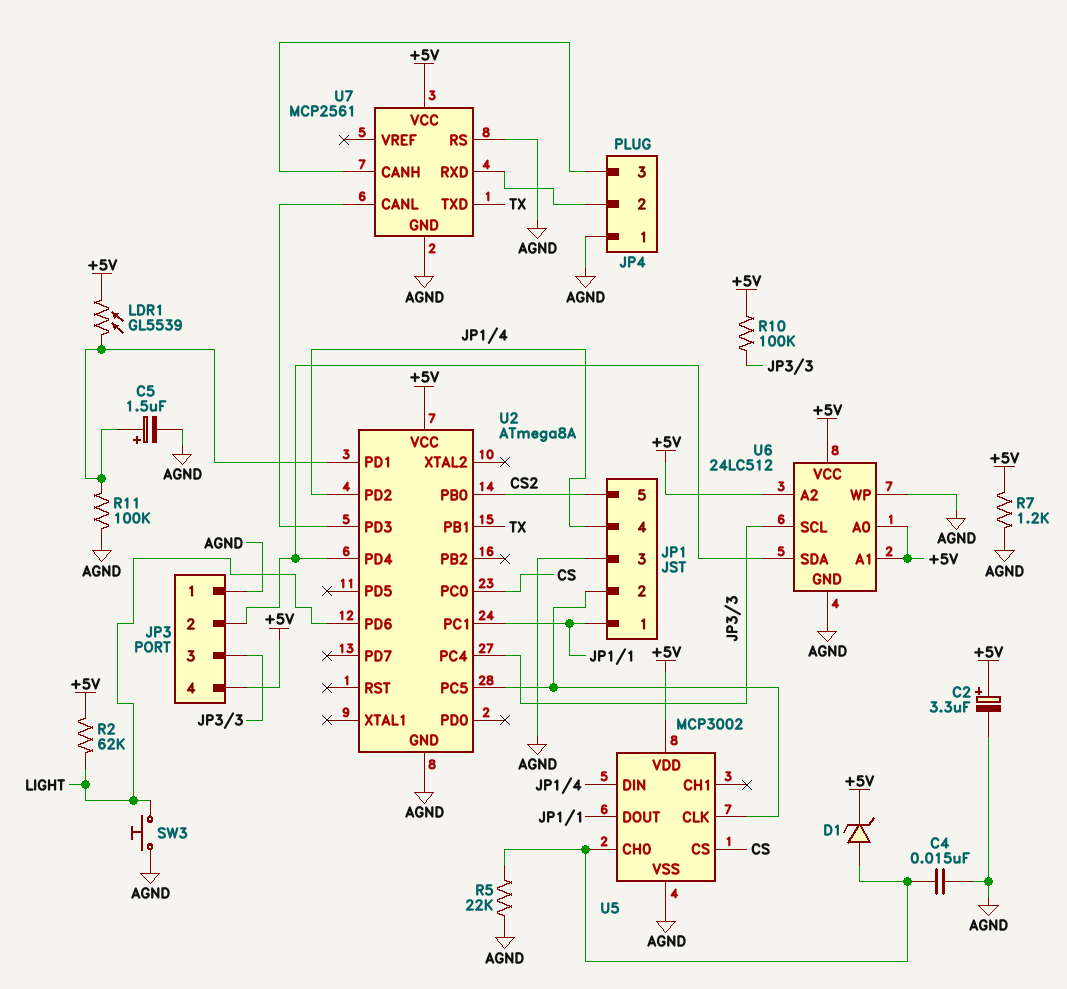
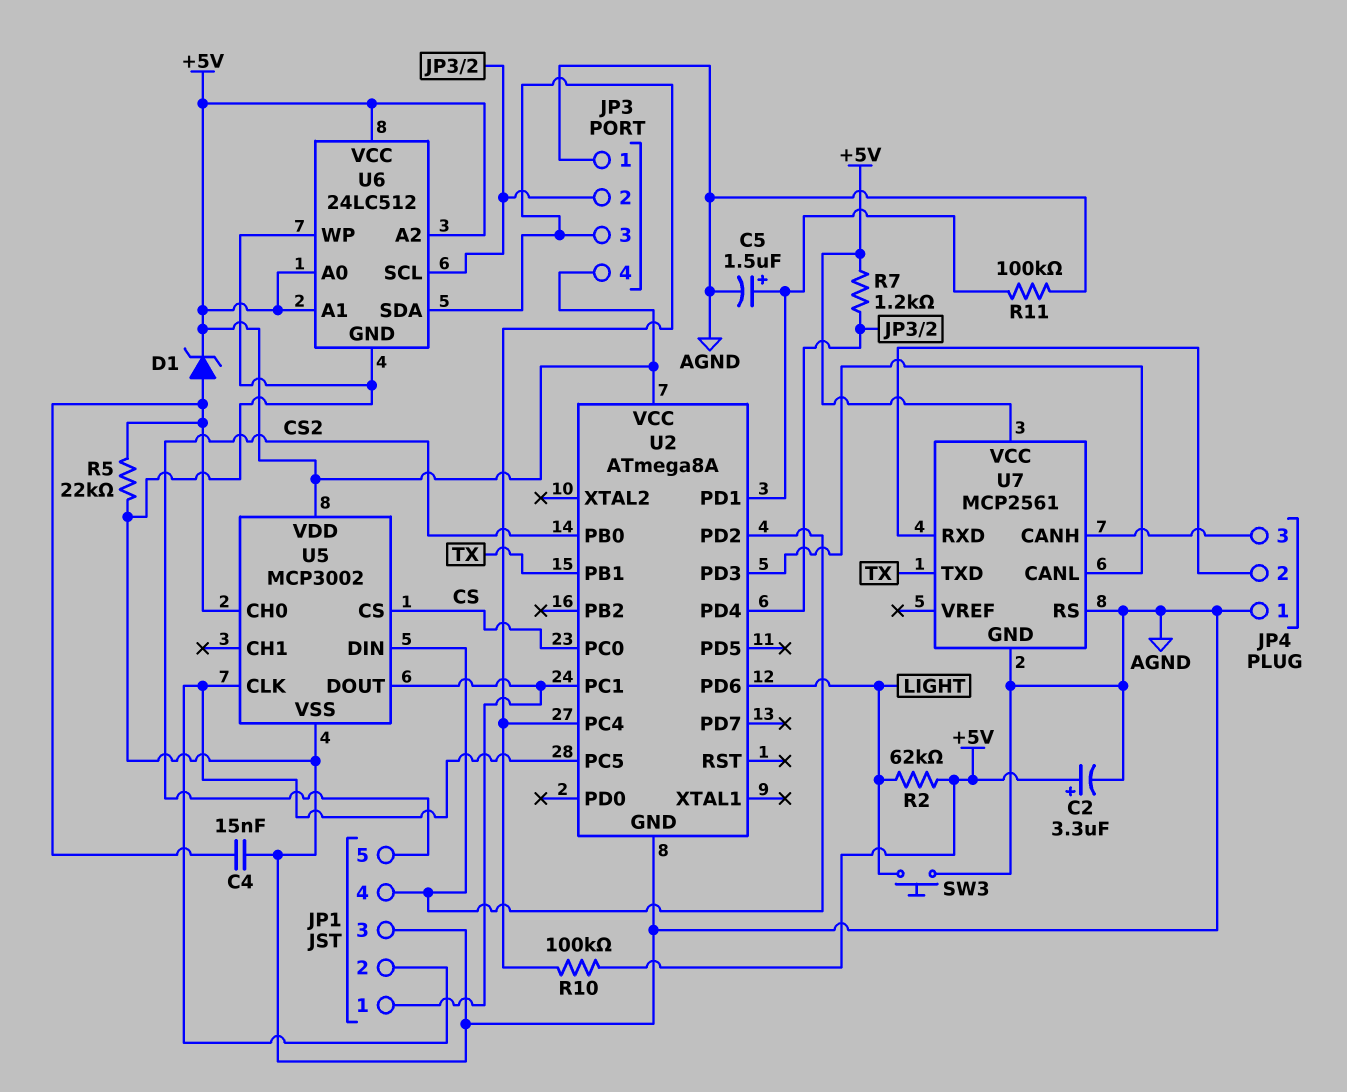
LDR1: GL5539 (+5V, U2/PD1) -> none
R7: 1.2k (+5V, AGND) -> 1.2k (+5V, JP3/2)
U6 pin SCL: JP3/3 -> JP3/2
U6 pin SDA: JP3/2 -> JP3/3

